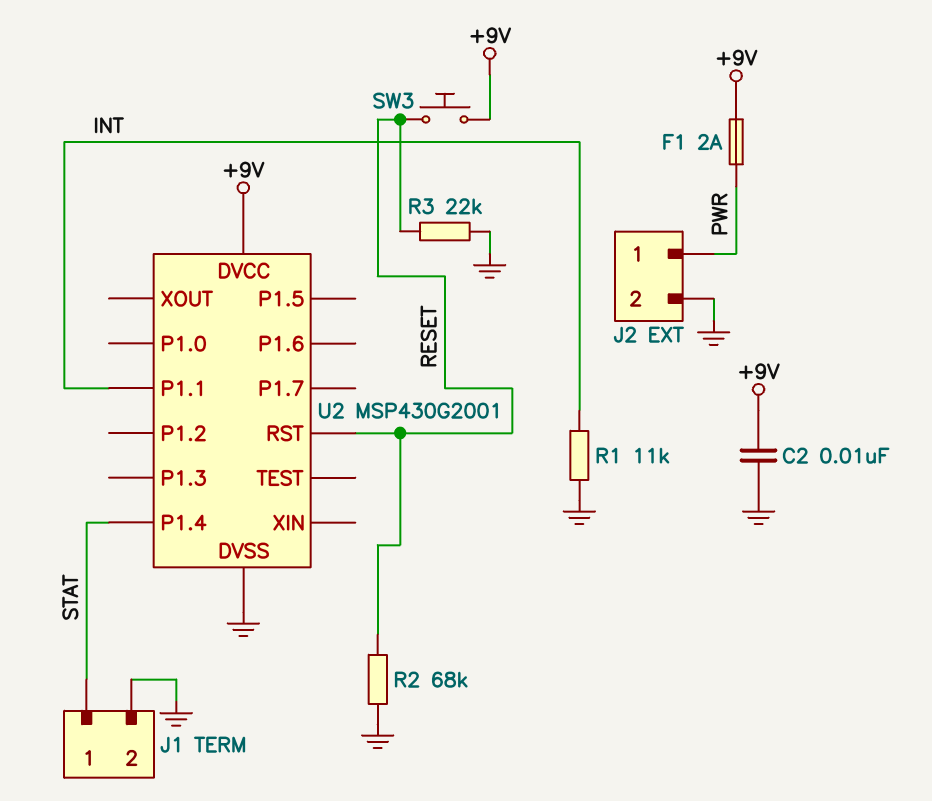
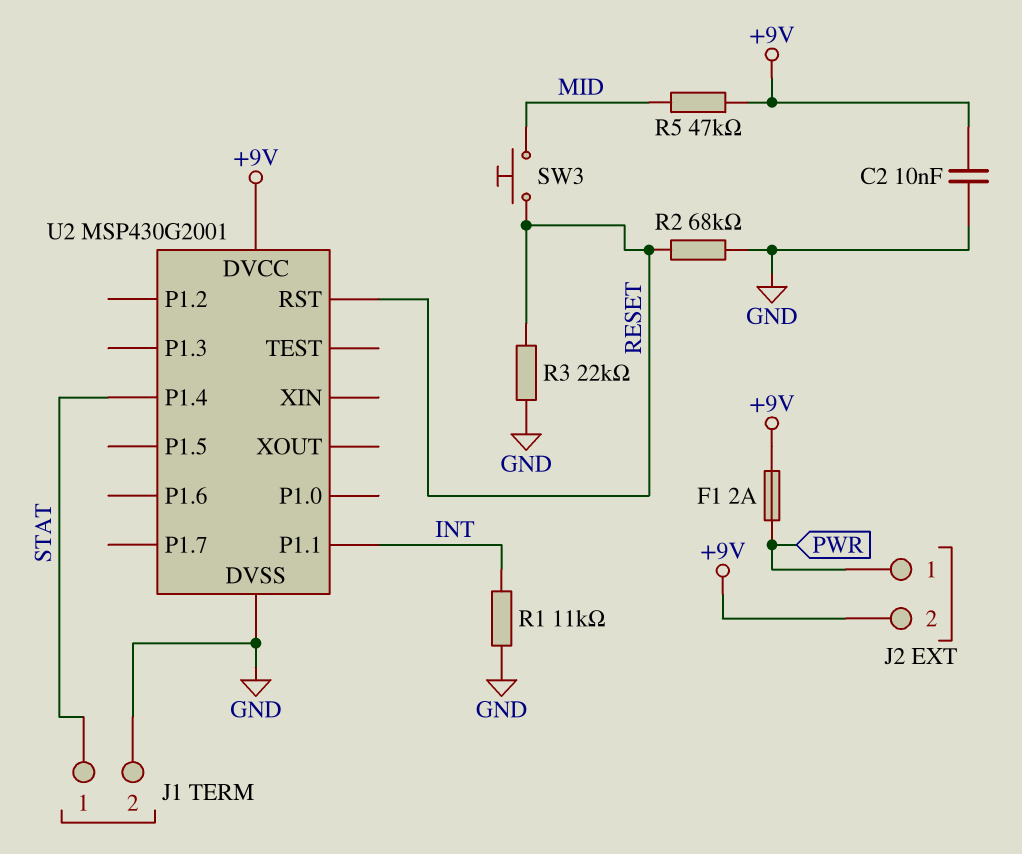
J2 pin 2: GND -> +9V
R5: none -> 47k (+9V, MID)
SW3: button (+9V, RESET) -> button (MID, RESET)

